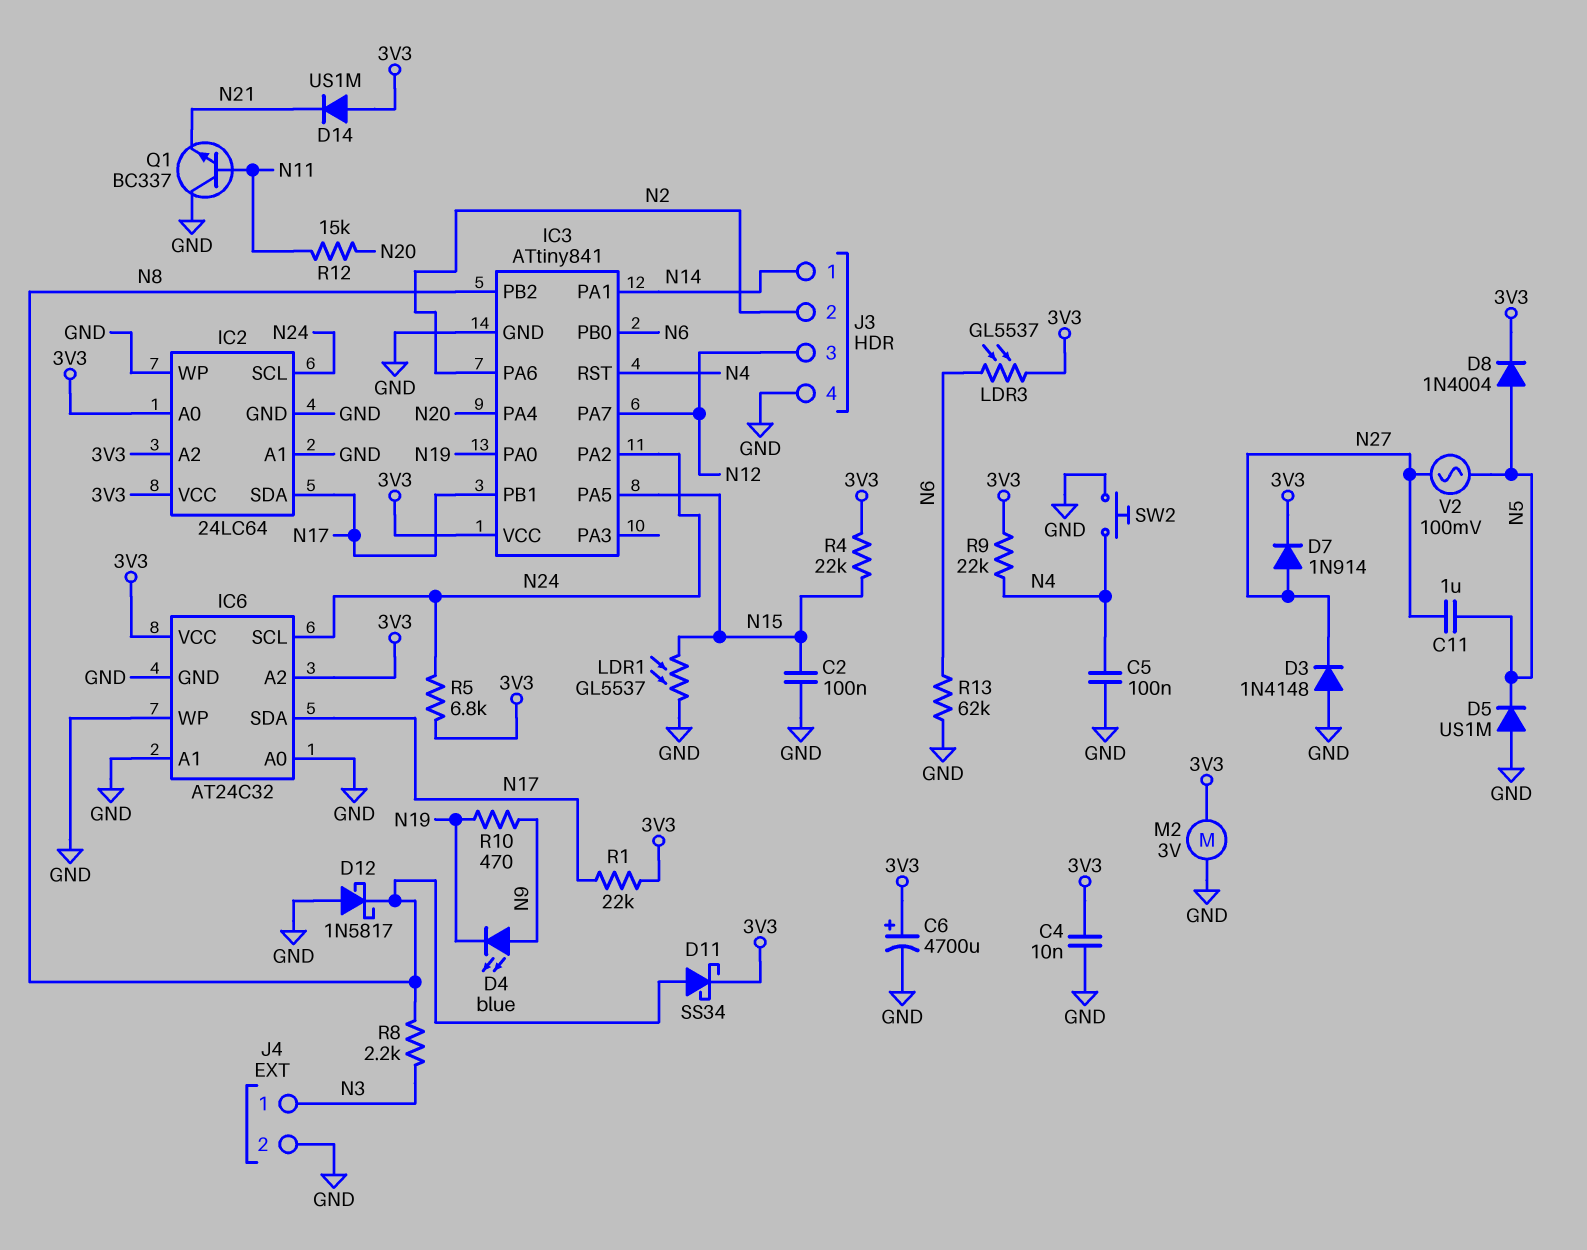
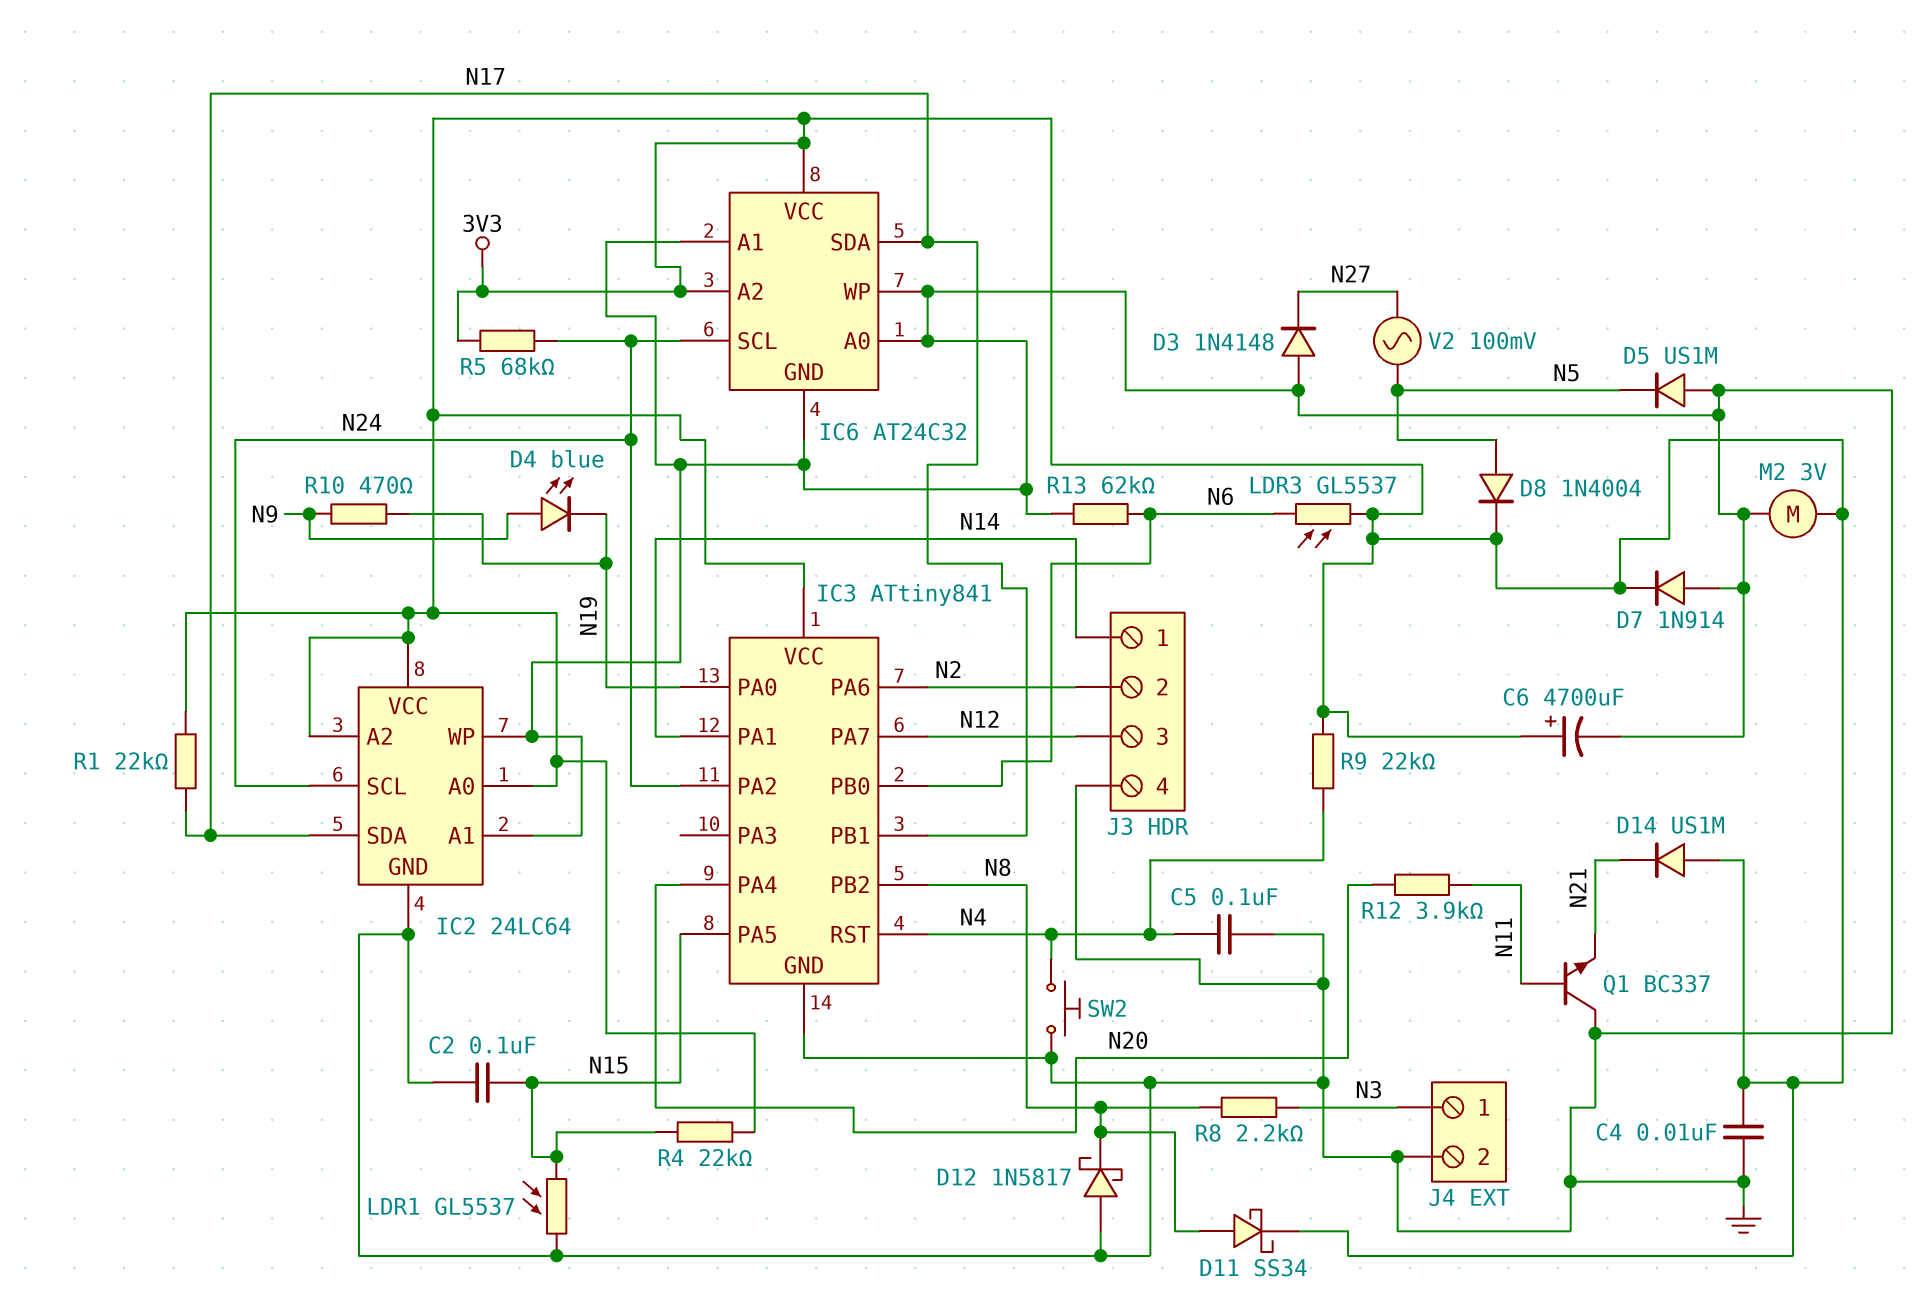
C11: 1uF (N5, N27) -> none
D7: diode 1N914 (A N27, K 3V3) -> diode 1N914 (A GND, K 3V3)
R5: 6.8k (3V3, N24) -> 68k (3V3, N24)
R12: 15k (N11, N20) -> 3.9k (N11, N20)

